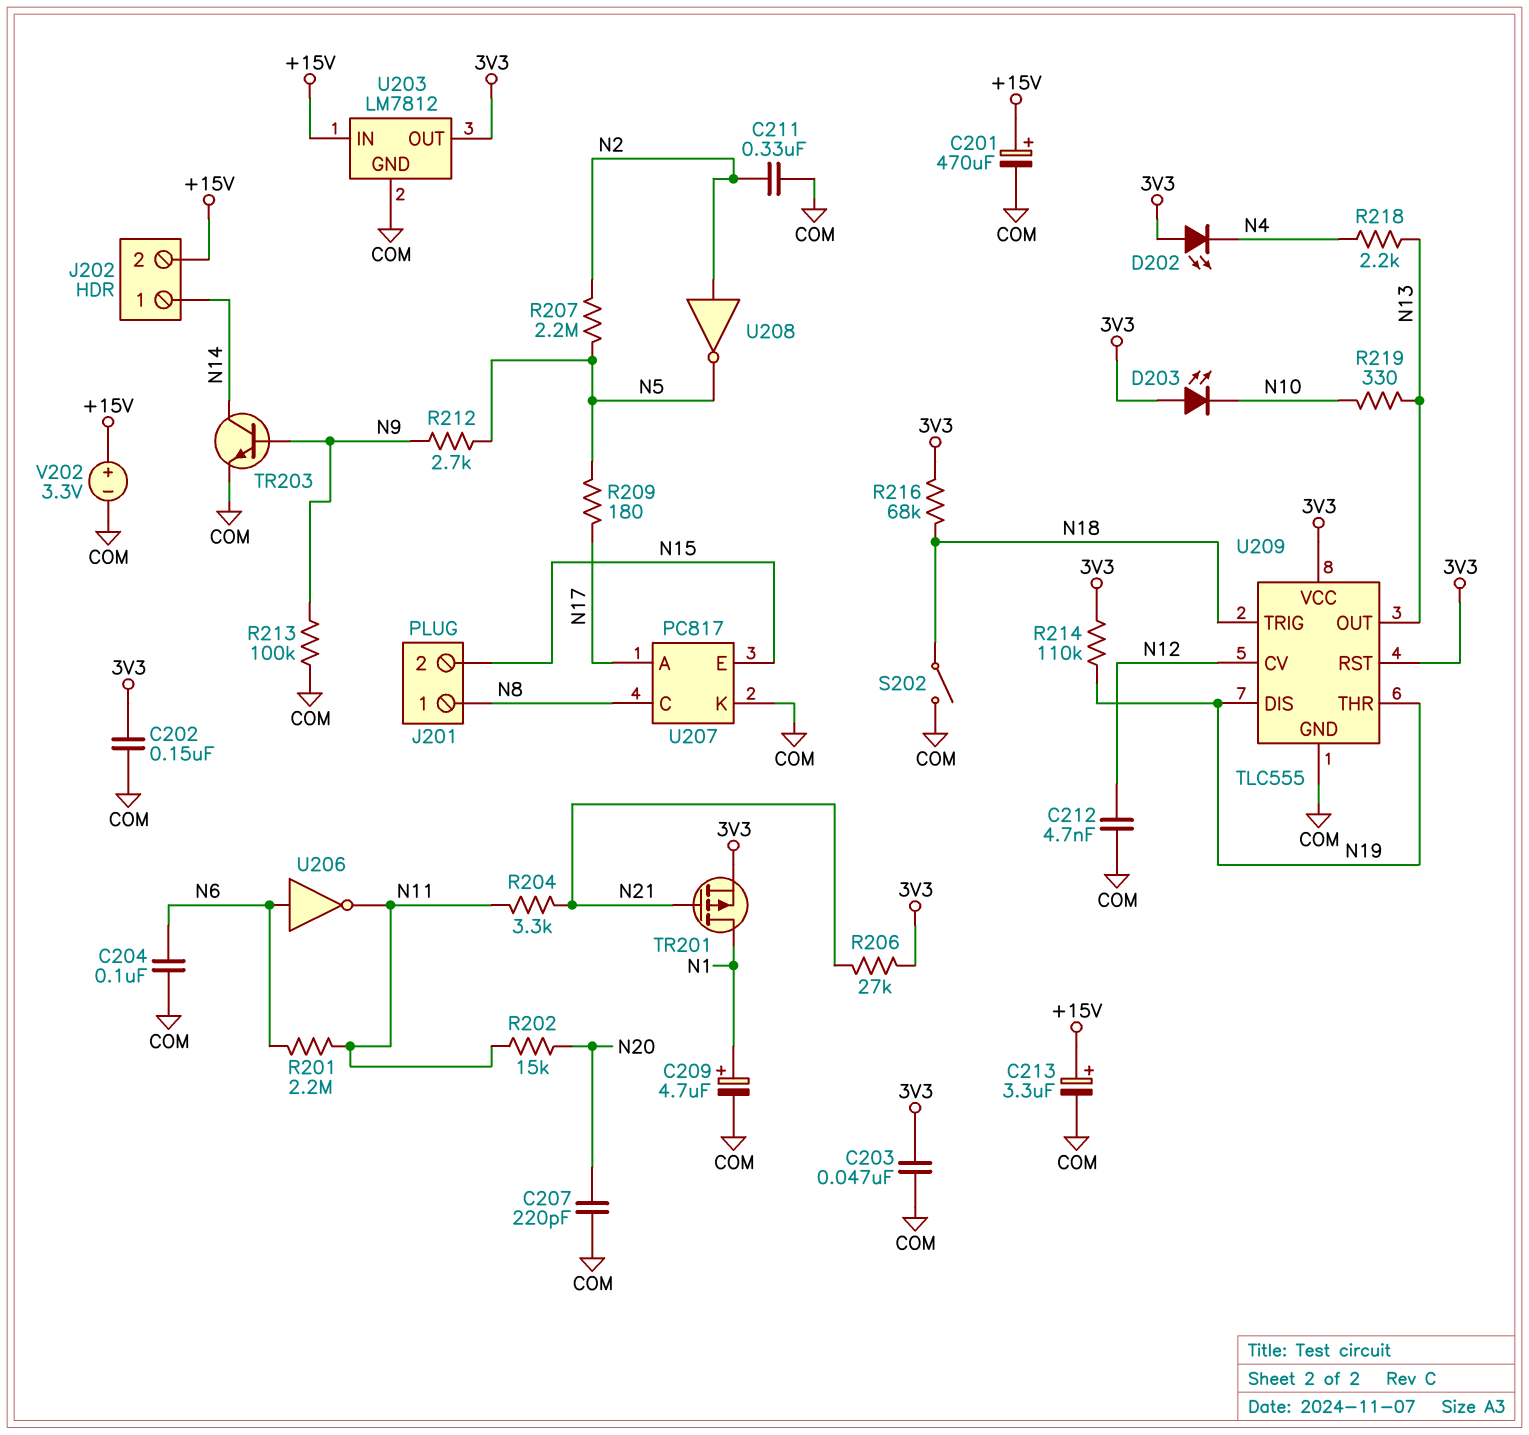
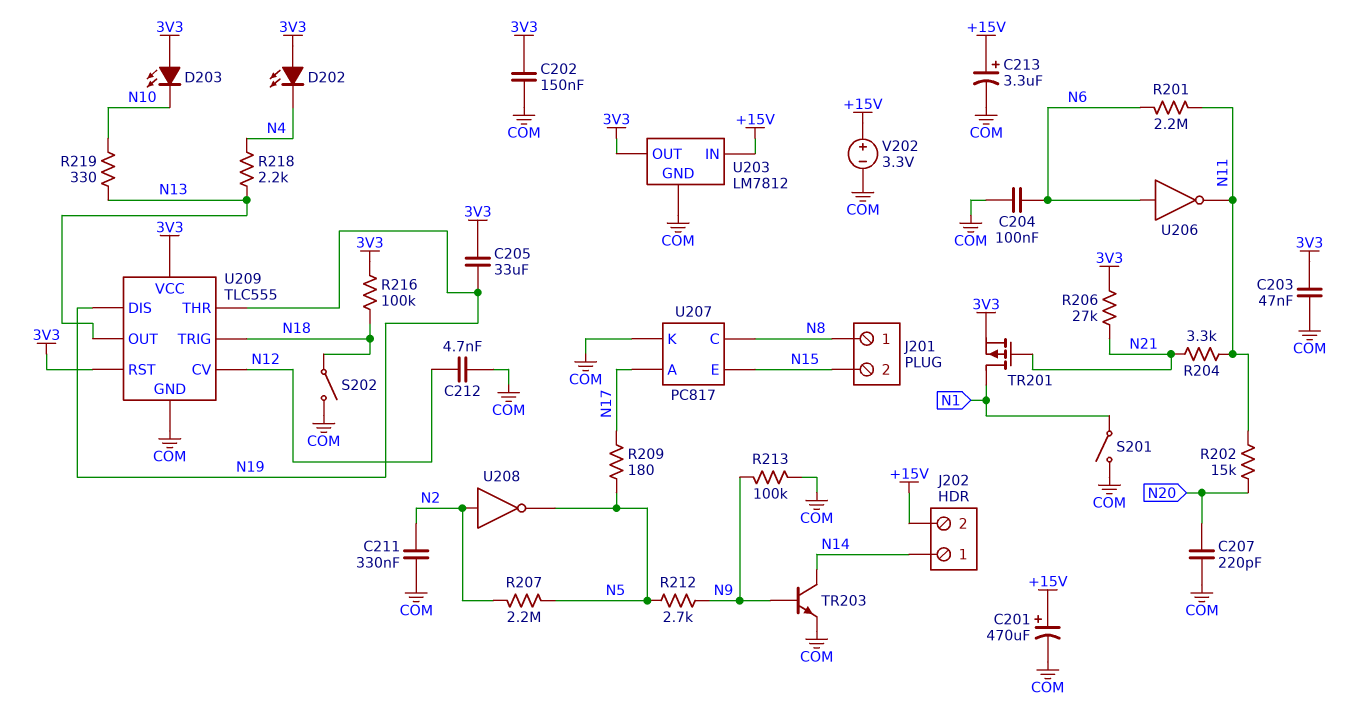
C205: none -> 33uF (3V3, N19)
C209: 4.7uF (plus N1, minus COM) -> none
R214: 110k (3V3, N19) -> none
R216: 68k (3V3, N18) -> 100k (3V3, N18)
S201: none -> switch (COM, N1)

